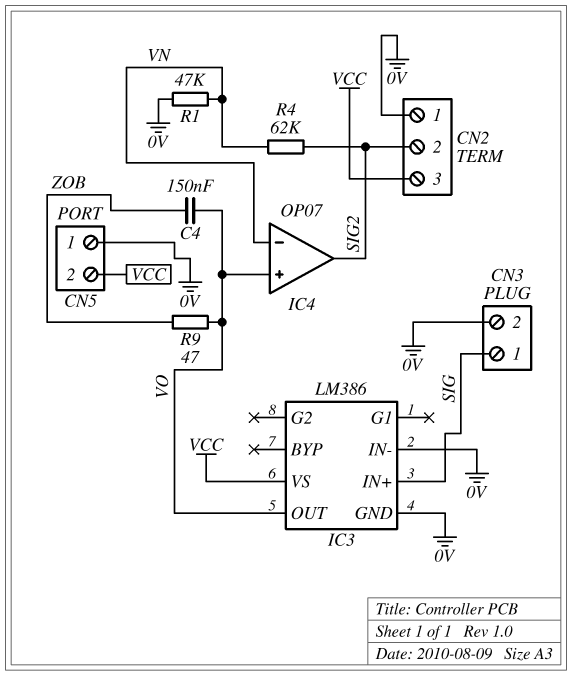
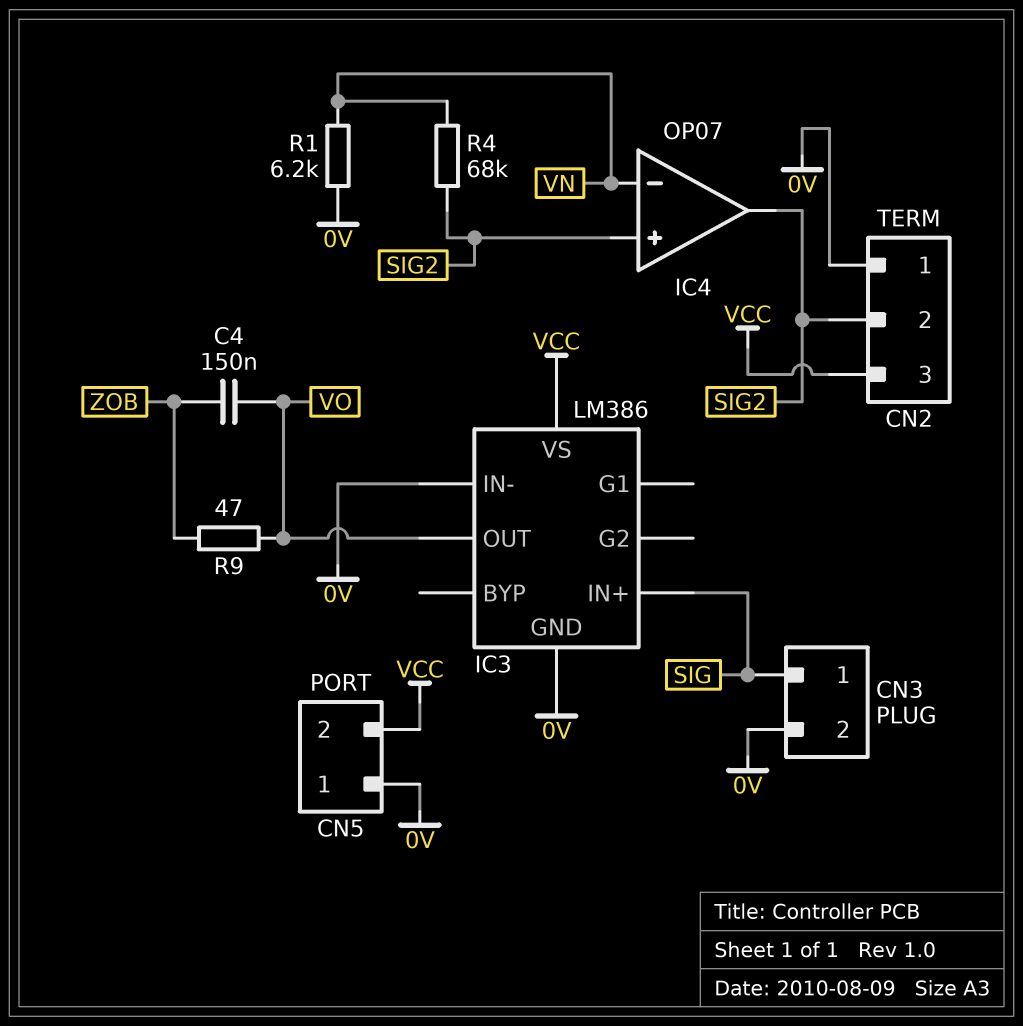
IC4 pin in+: VO -> SIG2
R1: 47k (0V, VN) -> 6.2k (0V, VN)
R4: 62k (SIG2, VN) -> 68k (SIG2, VN)

